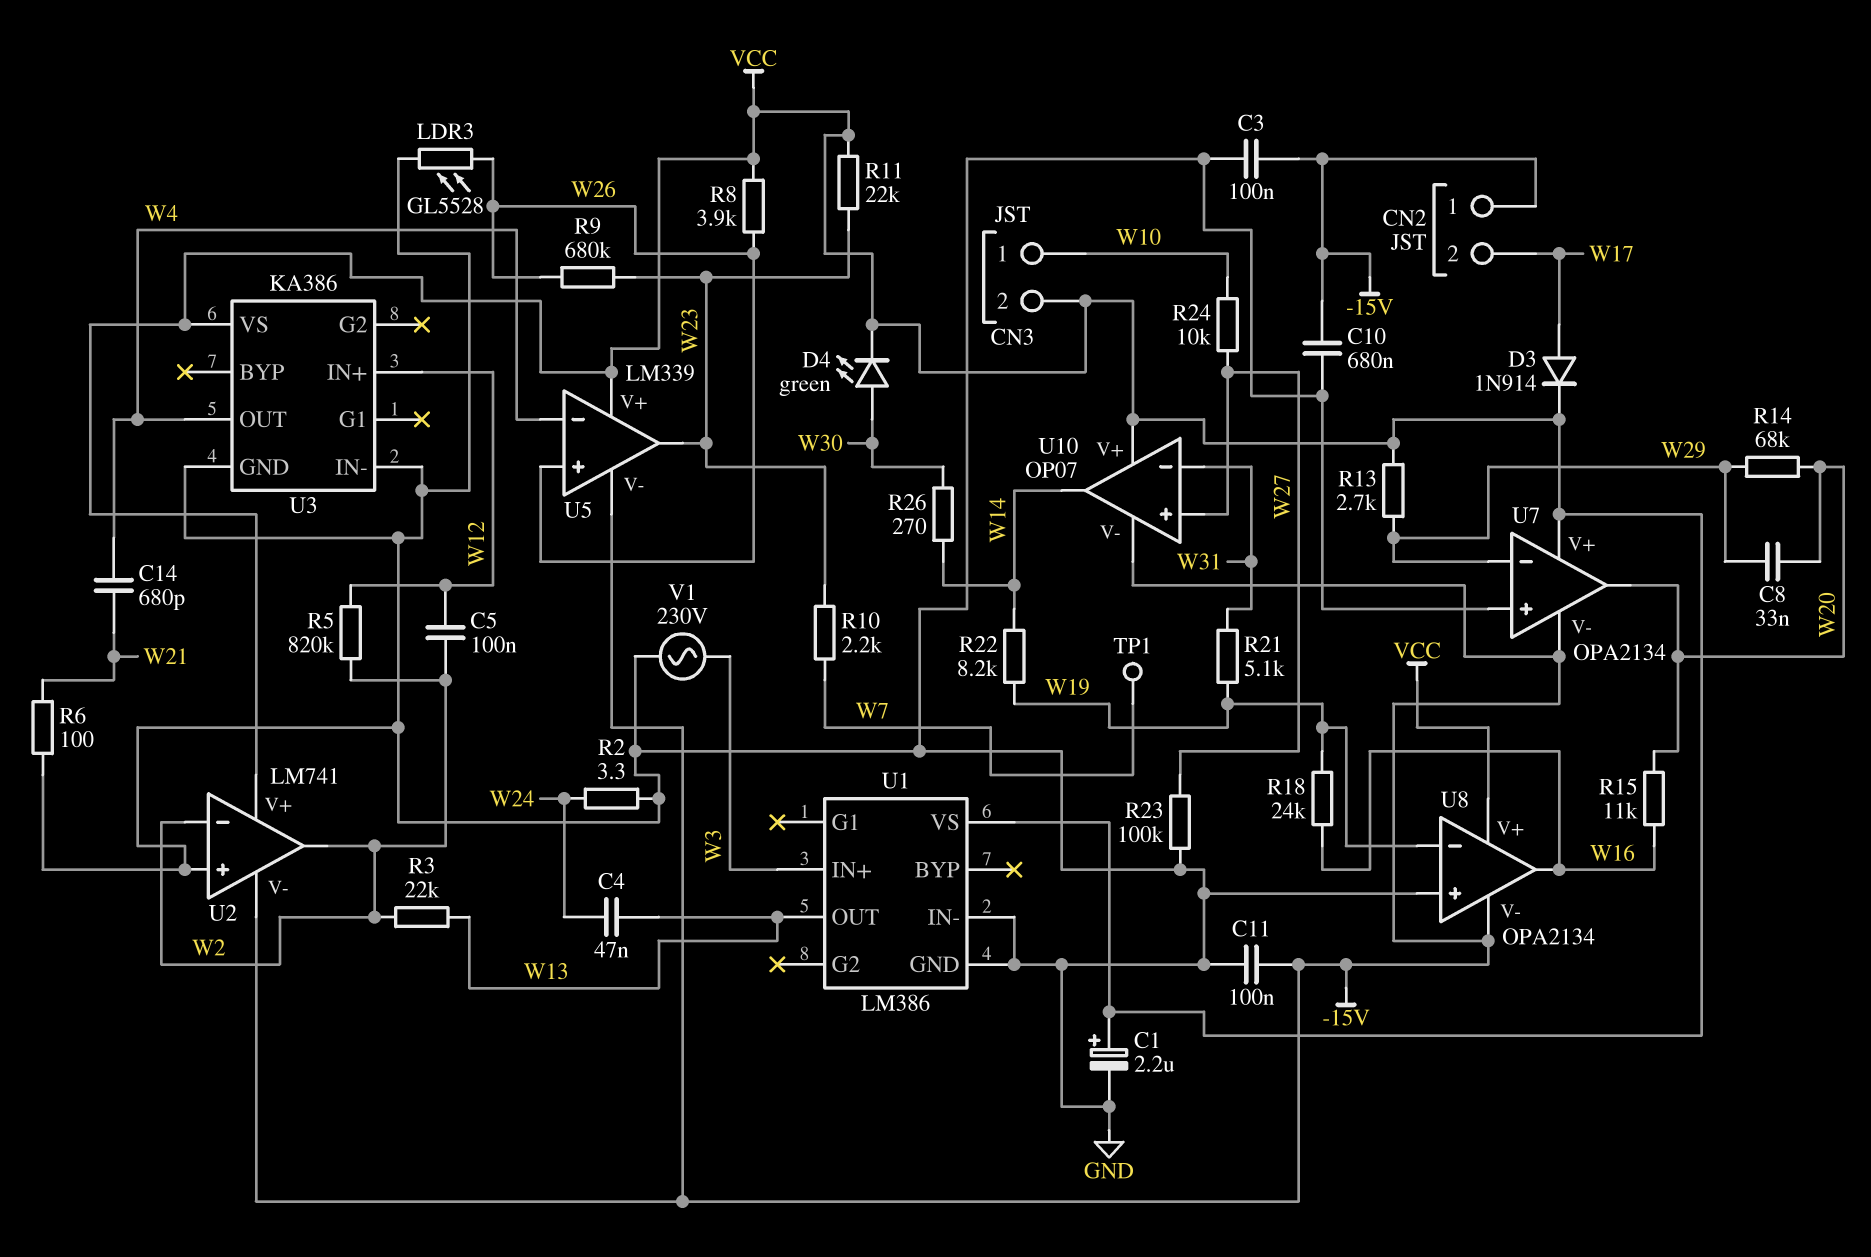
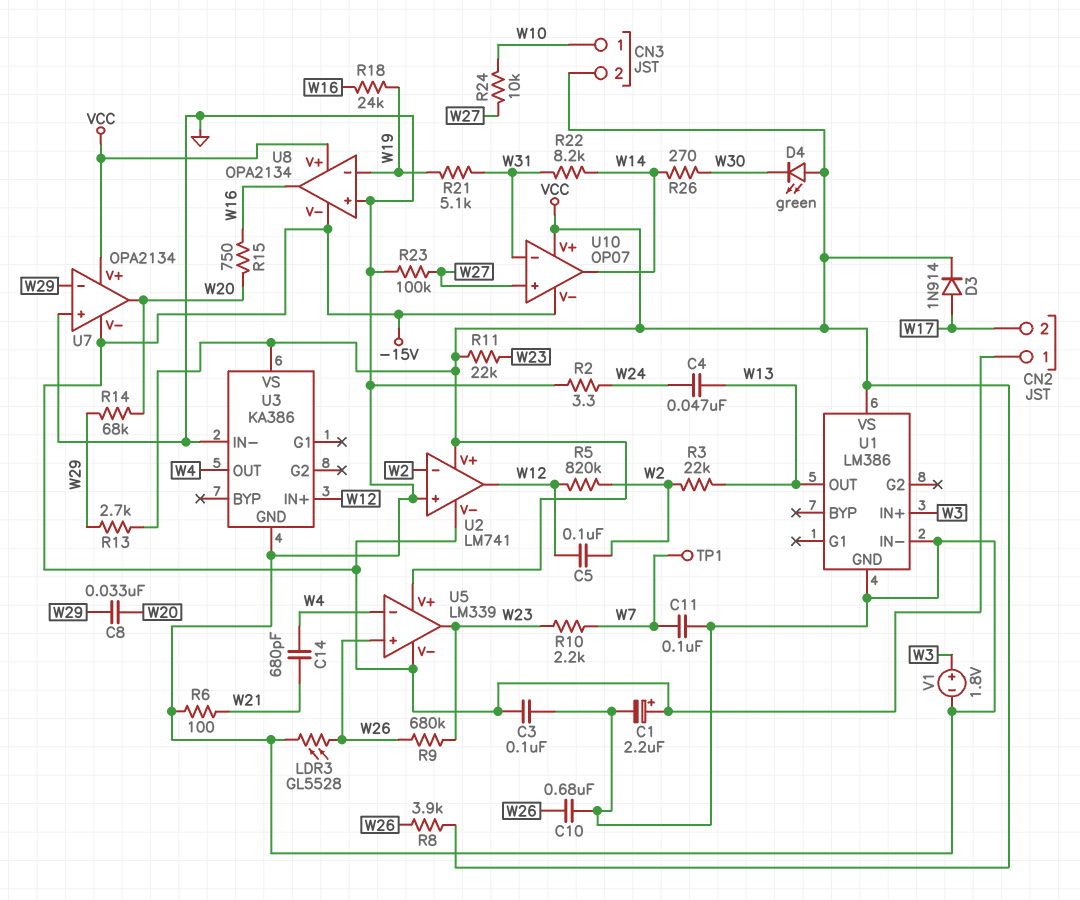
C1: 2.2uF (plus VCC, minus GND) -> 2.2uF (plus -15V, minus GND)
C10: 680nF (-15V, GND) -> 680nF (GND, W26)
C11: 100nF (-15V, GND) -> 100nF (GND, W7)
D4: LED green (A W30, K VCC) -> LED green (A VCC, K W30)
R15: 11k (W16, W20) -> 750 (W16, W20)
R22: 8.2k (W14, W19) -> 8.2k (W14, W31)
U2 pin out: W2 -> W12
V1: AC 230V (GND, W3) -> 1.8V (plus W3, minus GND)

